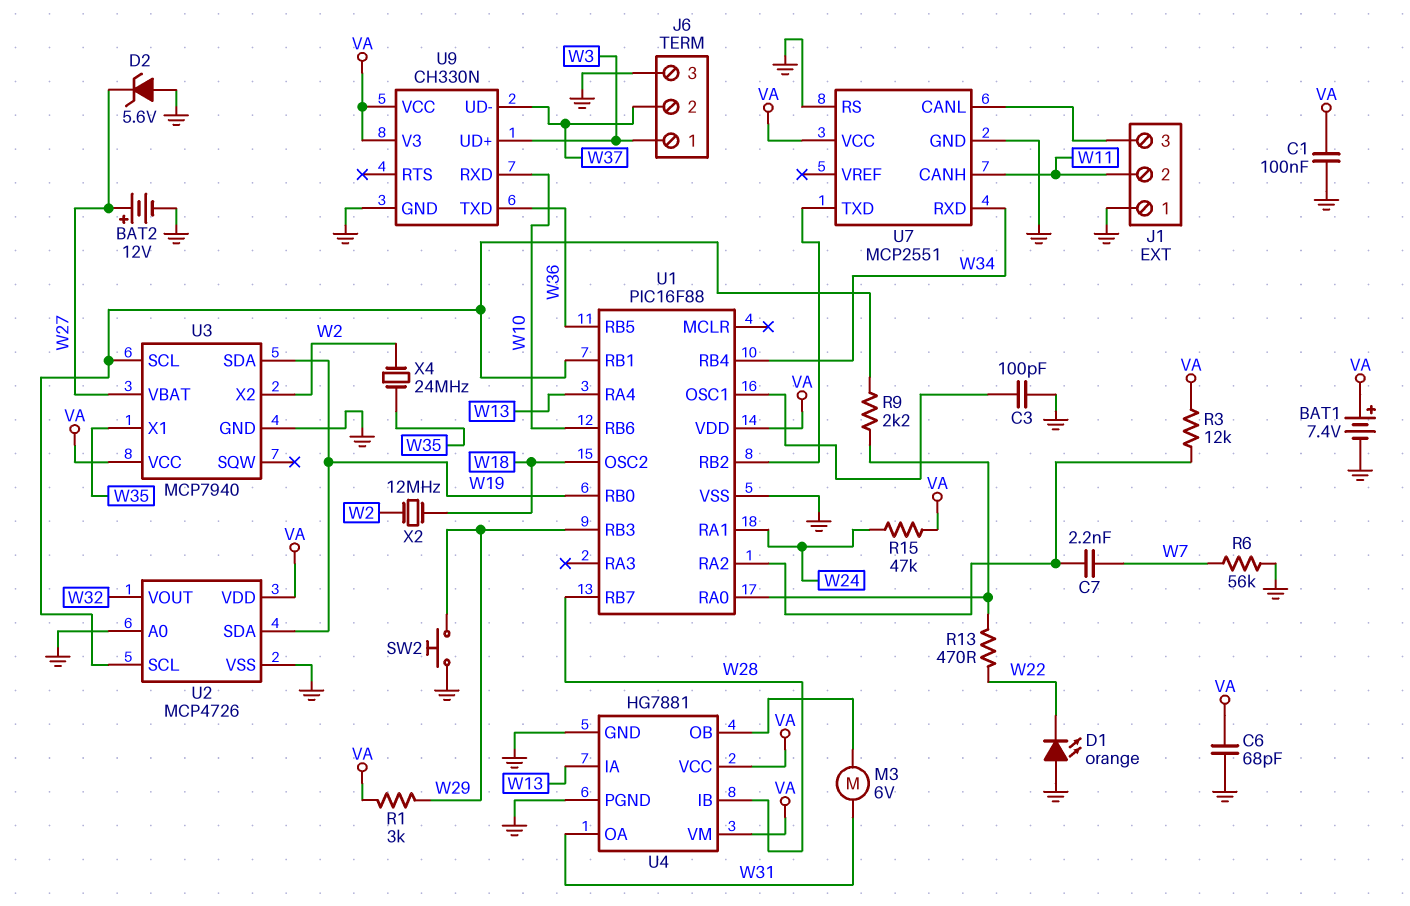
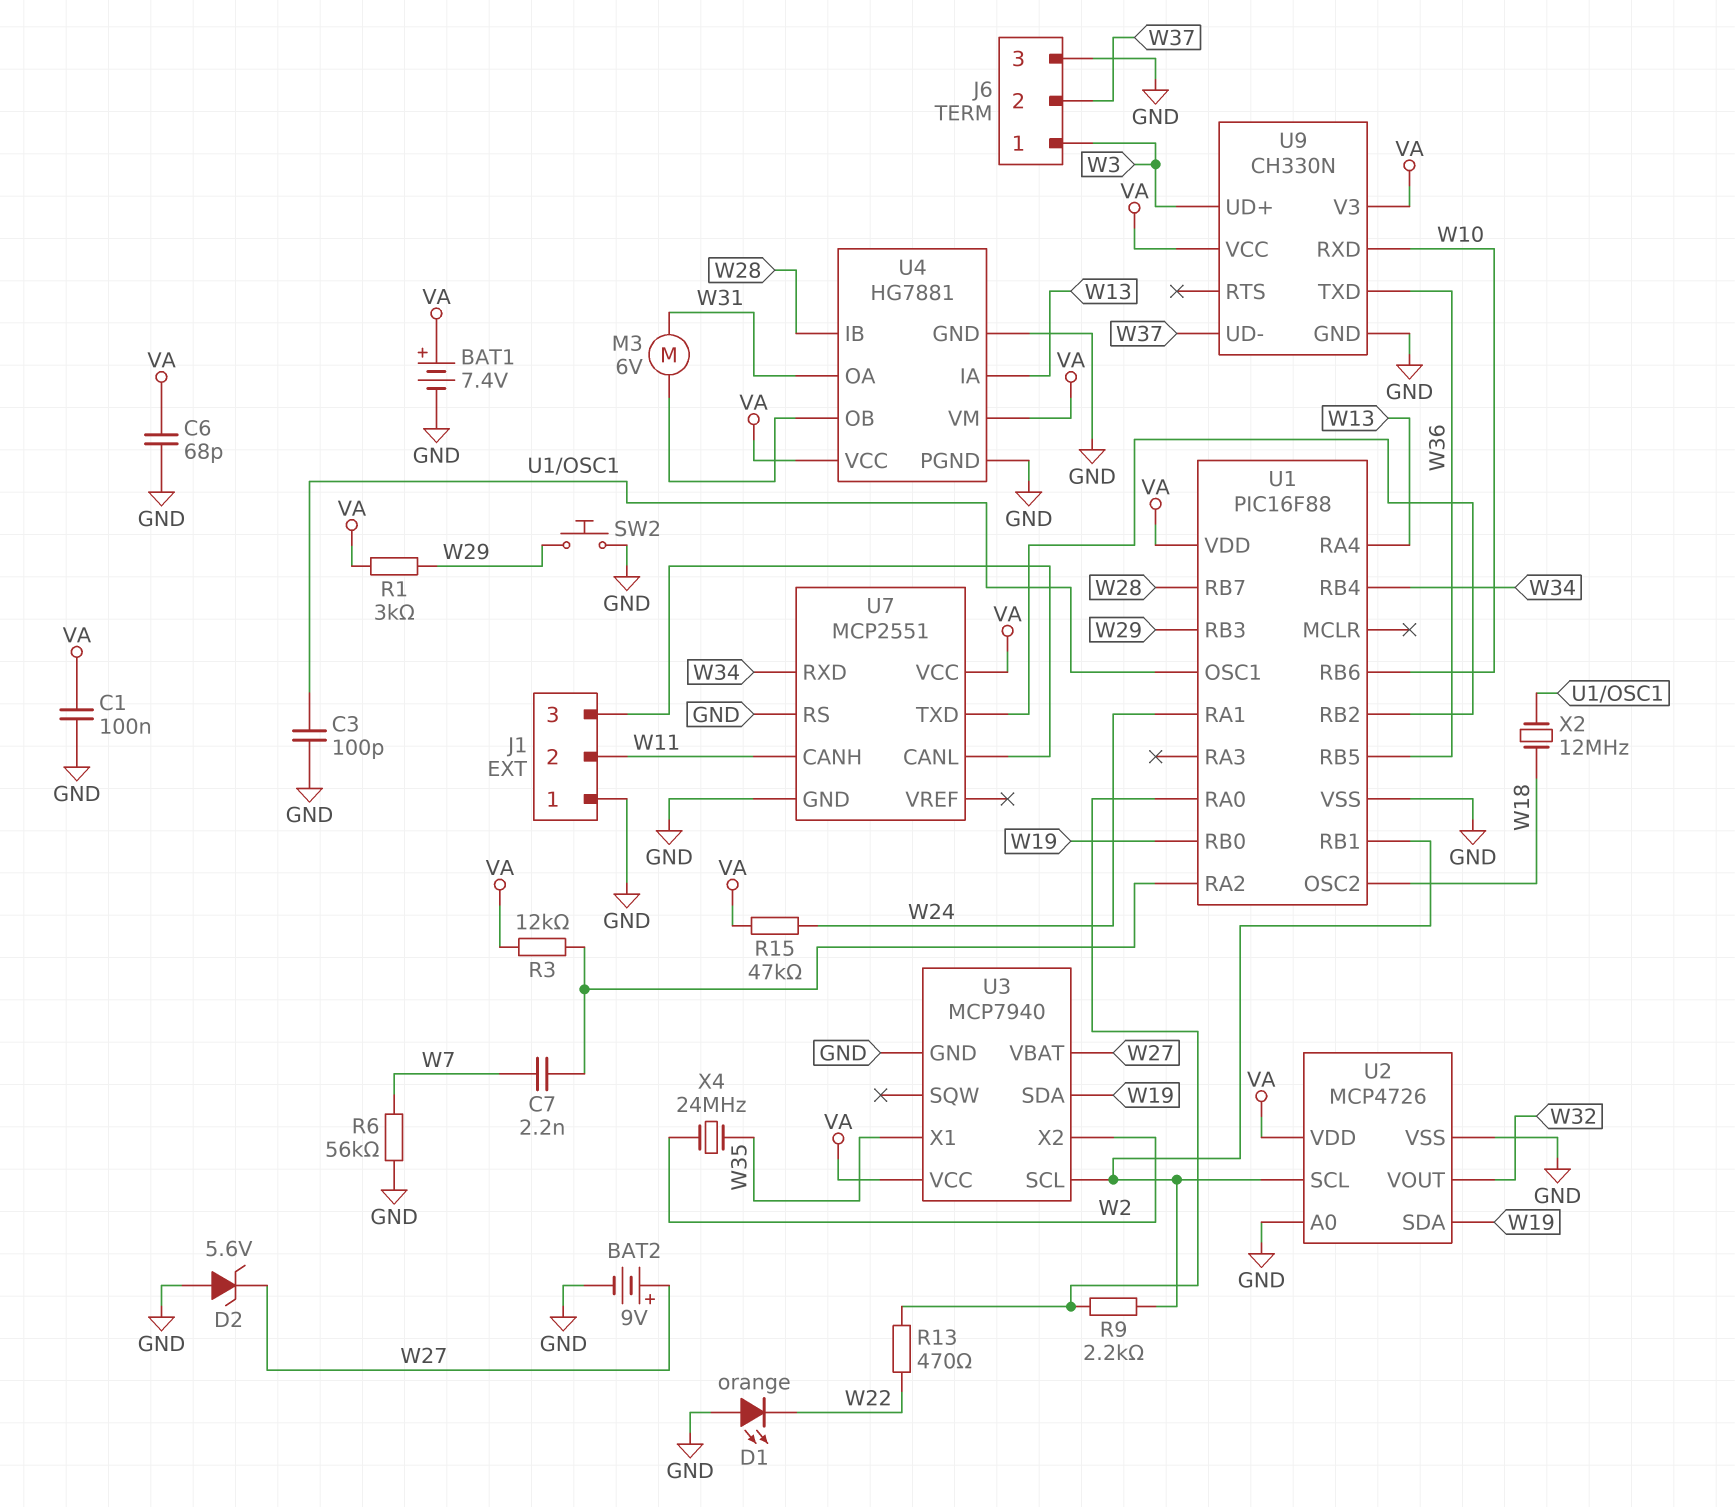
BAT2: 12V (plus W27, minus GND) -> 9V (plus W27, minus GND)
X2: 12MHz (W2, W18) -> 12MHz (U1/OSC1, W18)

